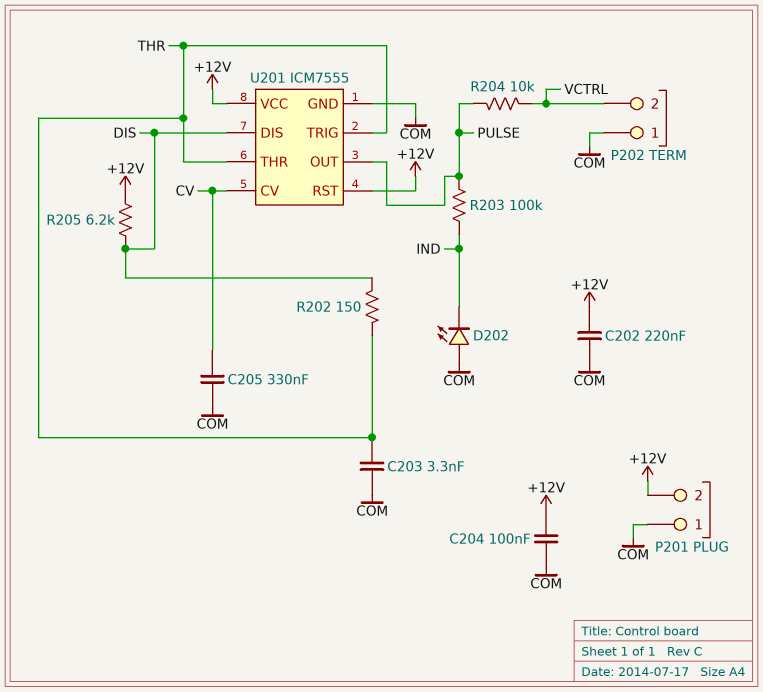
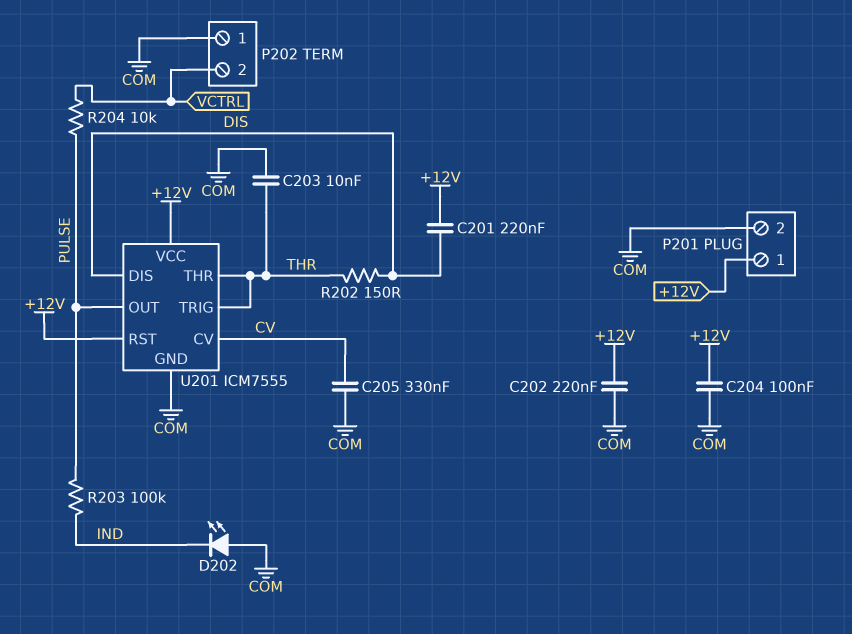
C201: none -> 220nF (+12V, DIS)
C203: 3.3nF (COM, THR) -> 10nF (COM, THR)
P201 pin 1: COM -> +12V
P201 pin 2: +12V -> COM
R205: 6.2k (+12V, DIS) -> none

